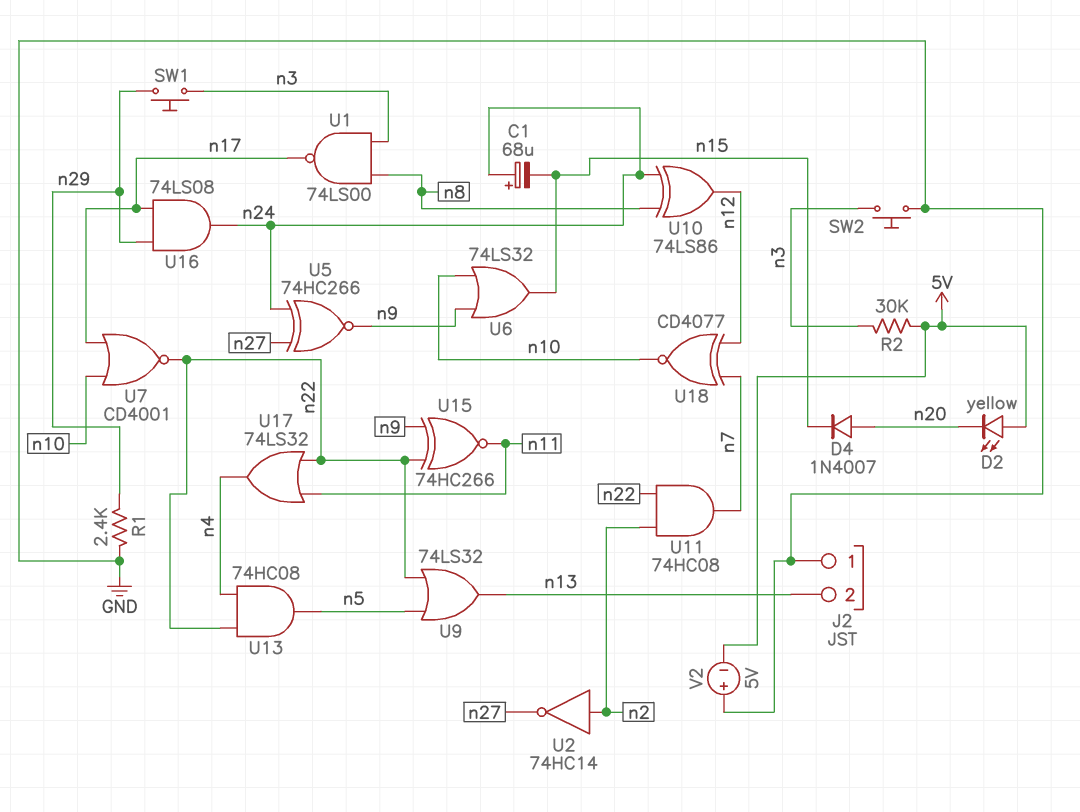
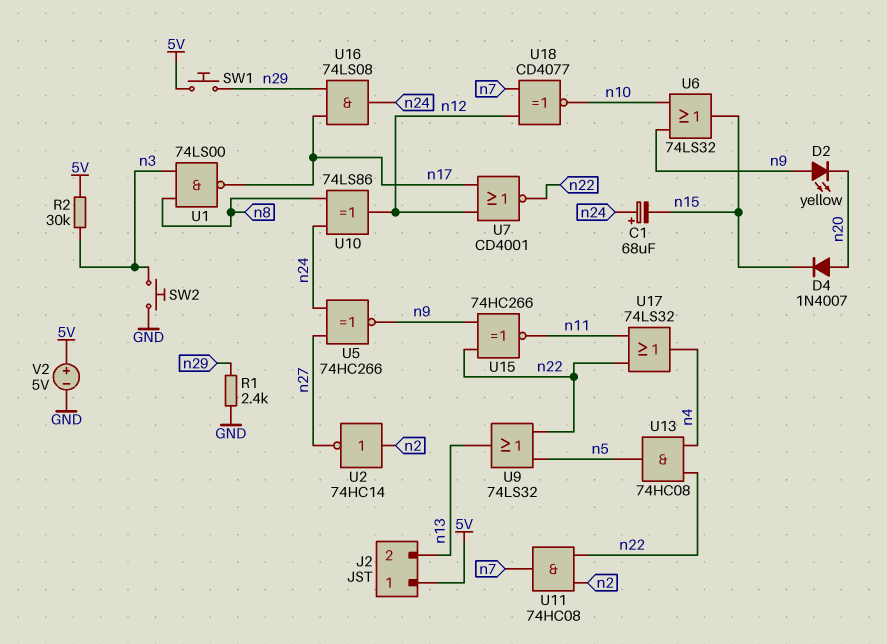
D2: LED yellow (A 5V, K n20) -> LED yellow (A n9, K n20)
J2 pin 1: GND -> 5V
SW1: button (n3, n29) -> button (5V, n29)
U7: NOR CD4001 (in n10, in n17, out n22) -> NOR CD4001 (in n12, in n17, out n22)
V2: 5V (plus GND, minus 5V) -> 5V (plus 5V, minus GND)

